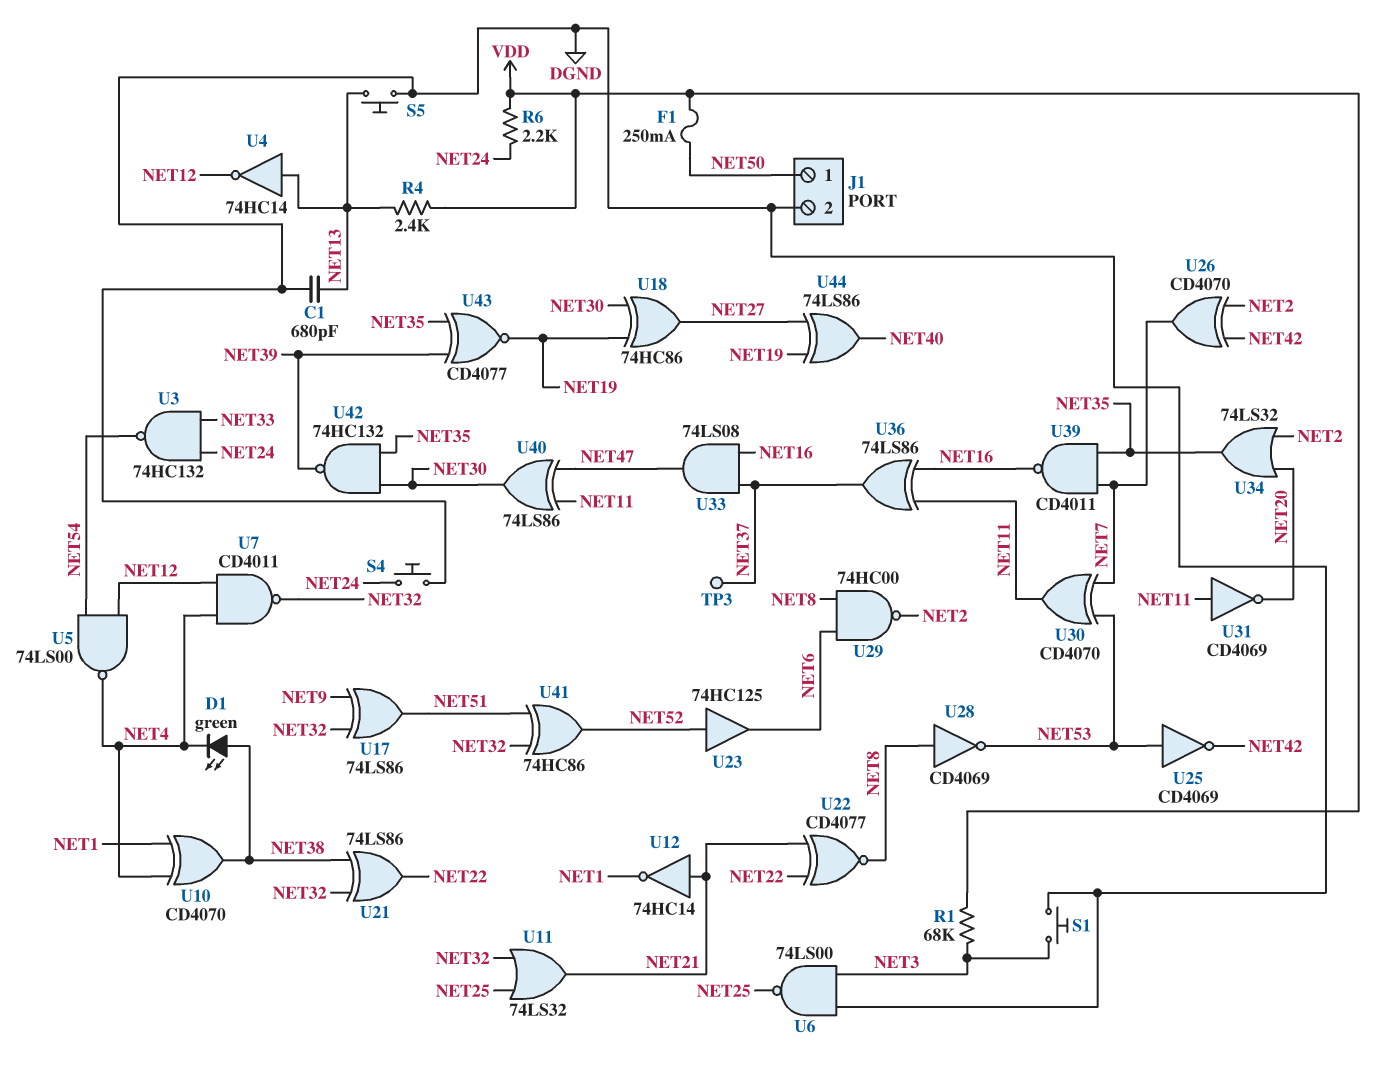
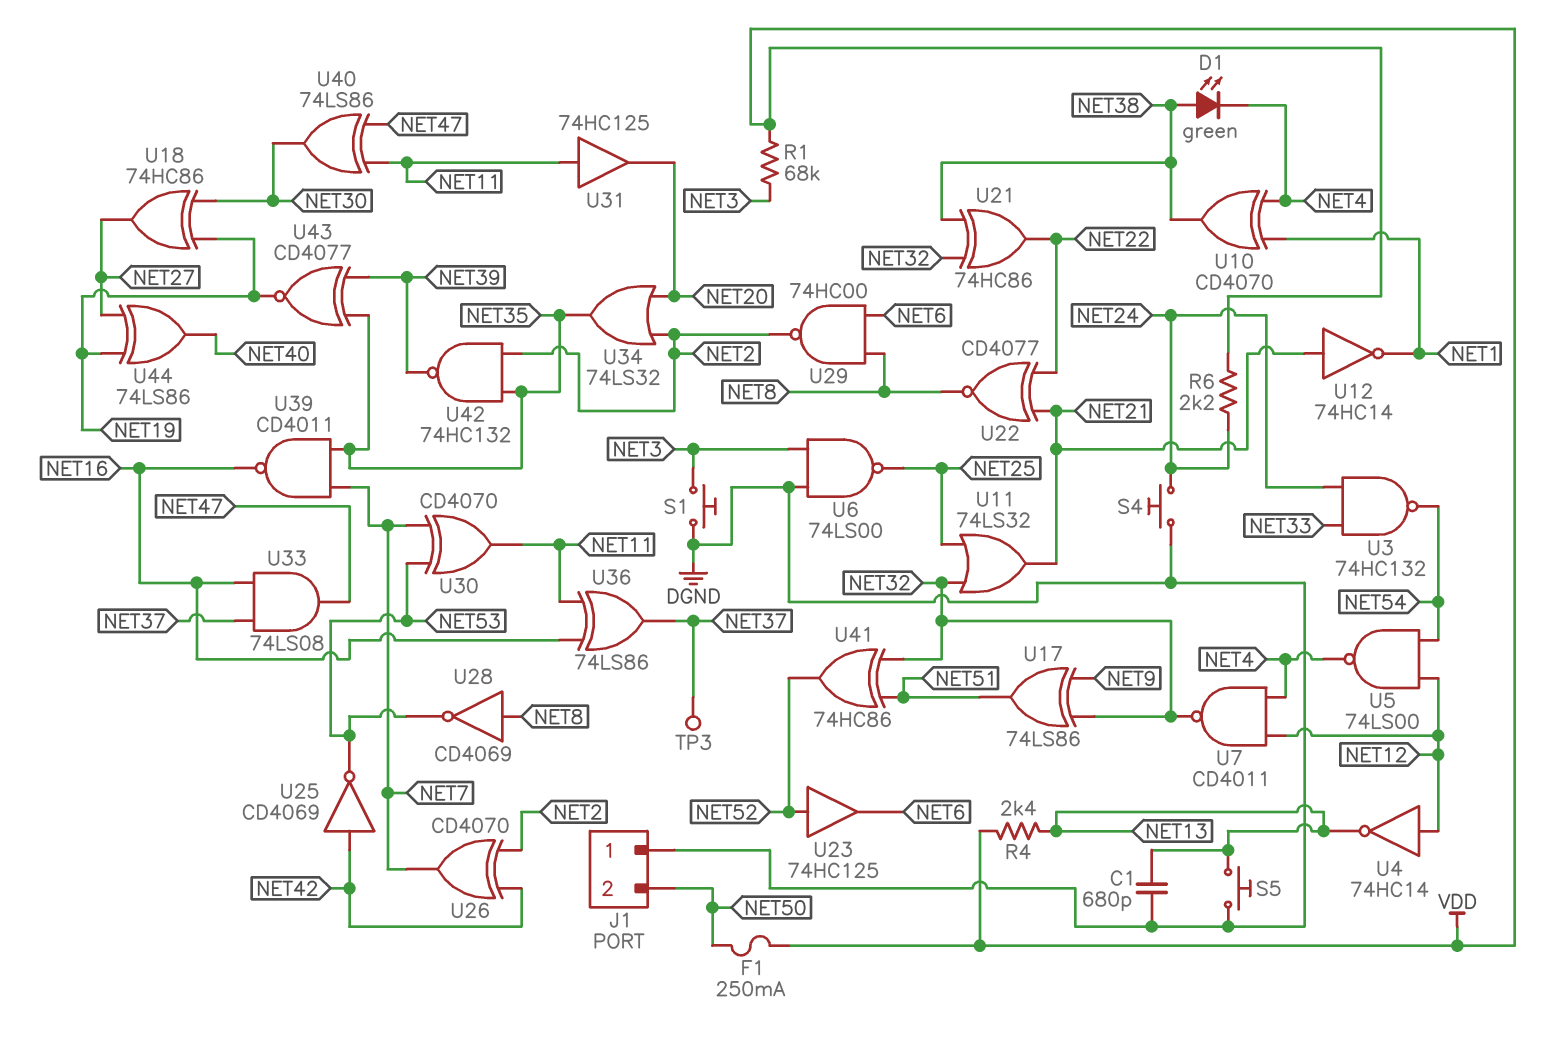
J1 pin 1: NET50 -> DGND
J1 pin 2: DGND -> NET50
U4: NOT 74HC14 (in NET13, out NET12) -> NOT 74HC14 (in NET12, out NET13)
U21: XOR 74LS86 (in NET32, in NET38, out NET22) -> XOR 74HC86 (in NET32, in NET38, out NET22)
U25: NOT CD4069 (in NET53, out NET42) -> NOT CD4069 (in NET42, out NET53)
U31: NOT CD4069 (in NET11, out NET20) -> buffer 74HC125 (in NET11, out NET20)
U42: NAND 74HC132 (in NET30, in NET35, out NET39) -> NAND 74HC132 (in NET2, in NET35, out NET39)

